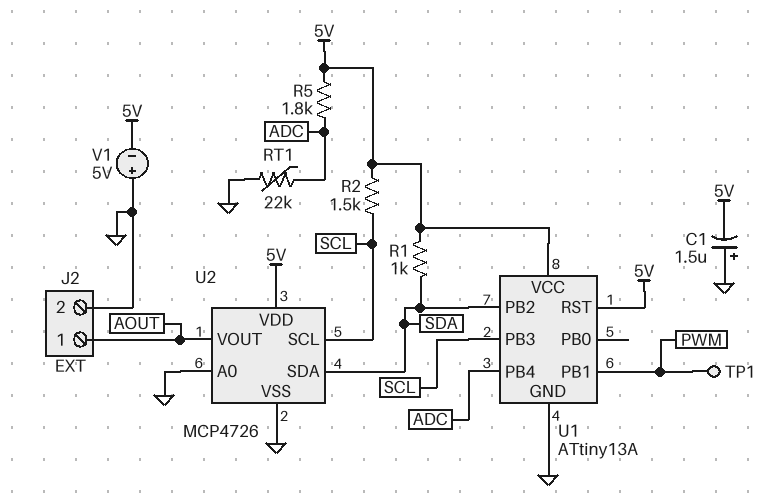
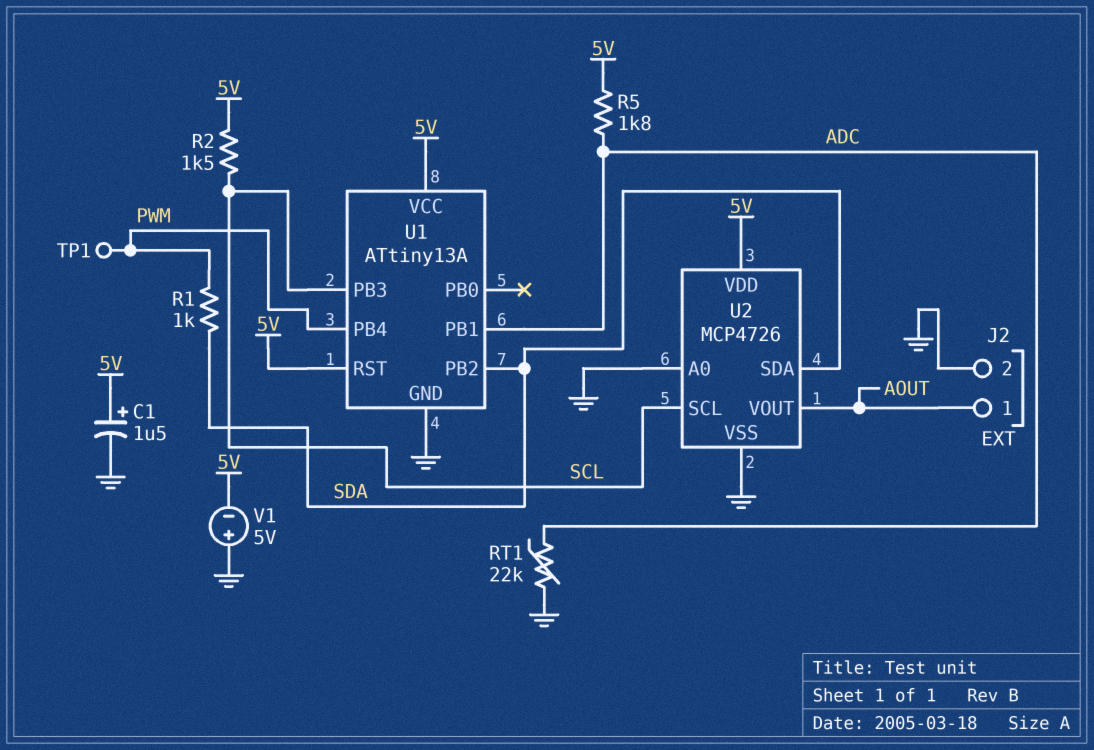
C1: 1.5uF (plus GND, minus 5V) -> 1.5uF (plus 5V, minus GND)
R1: 1k (5V, SDA) -> 1k (PWM, SDA)
U1 pin PB1: PWM -> ADC
U1 pin PB4: ADC -> PWM

